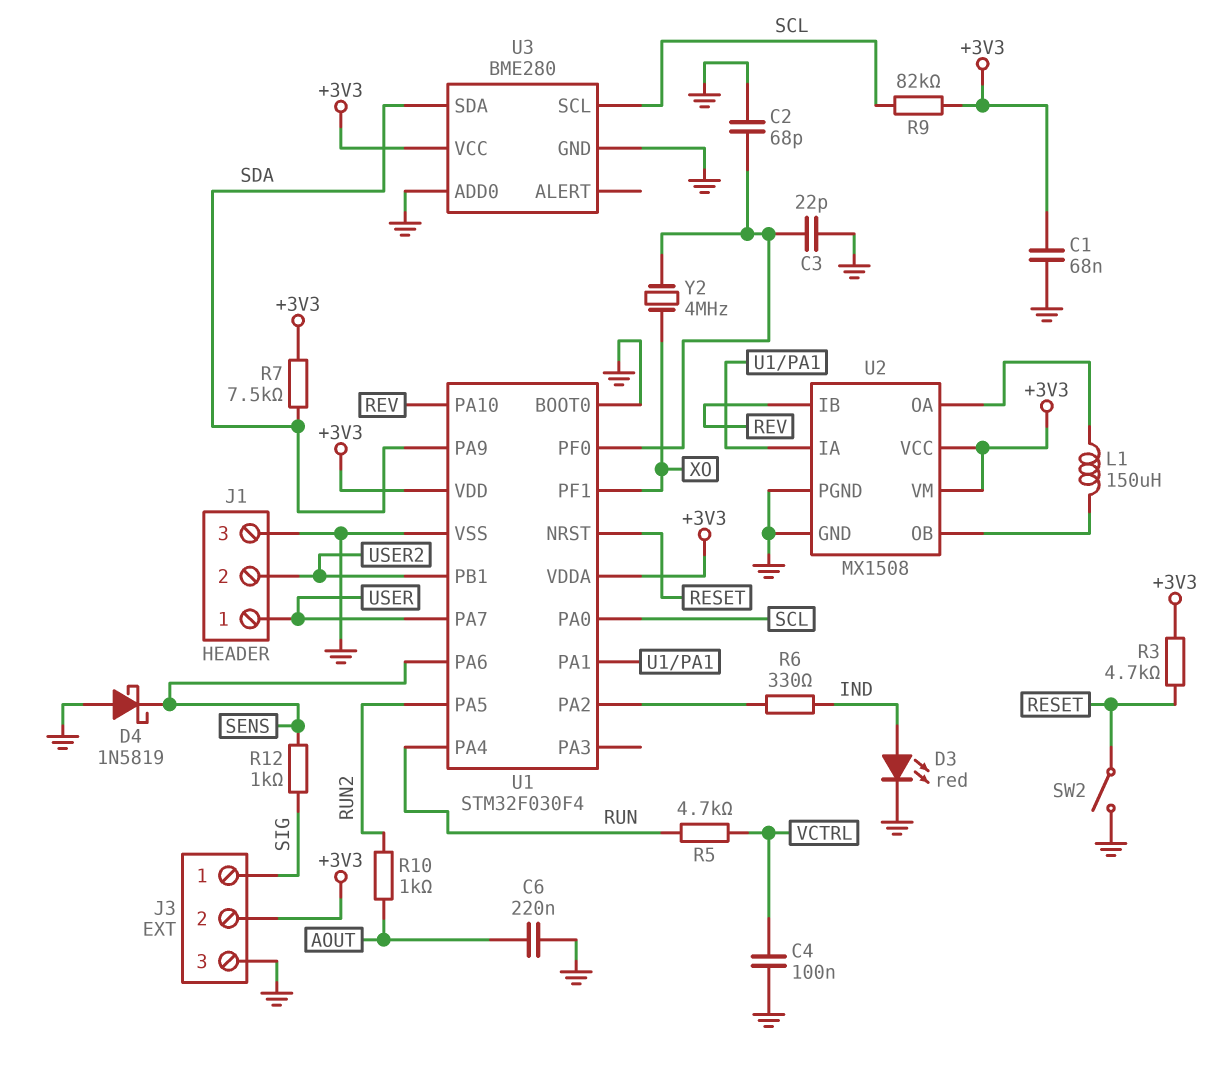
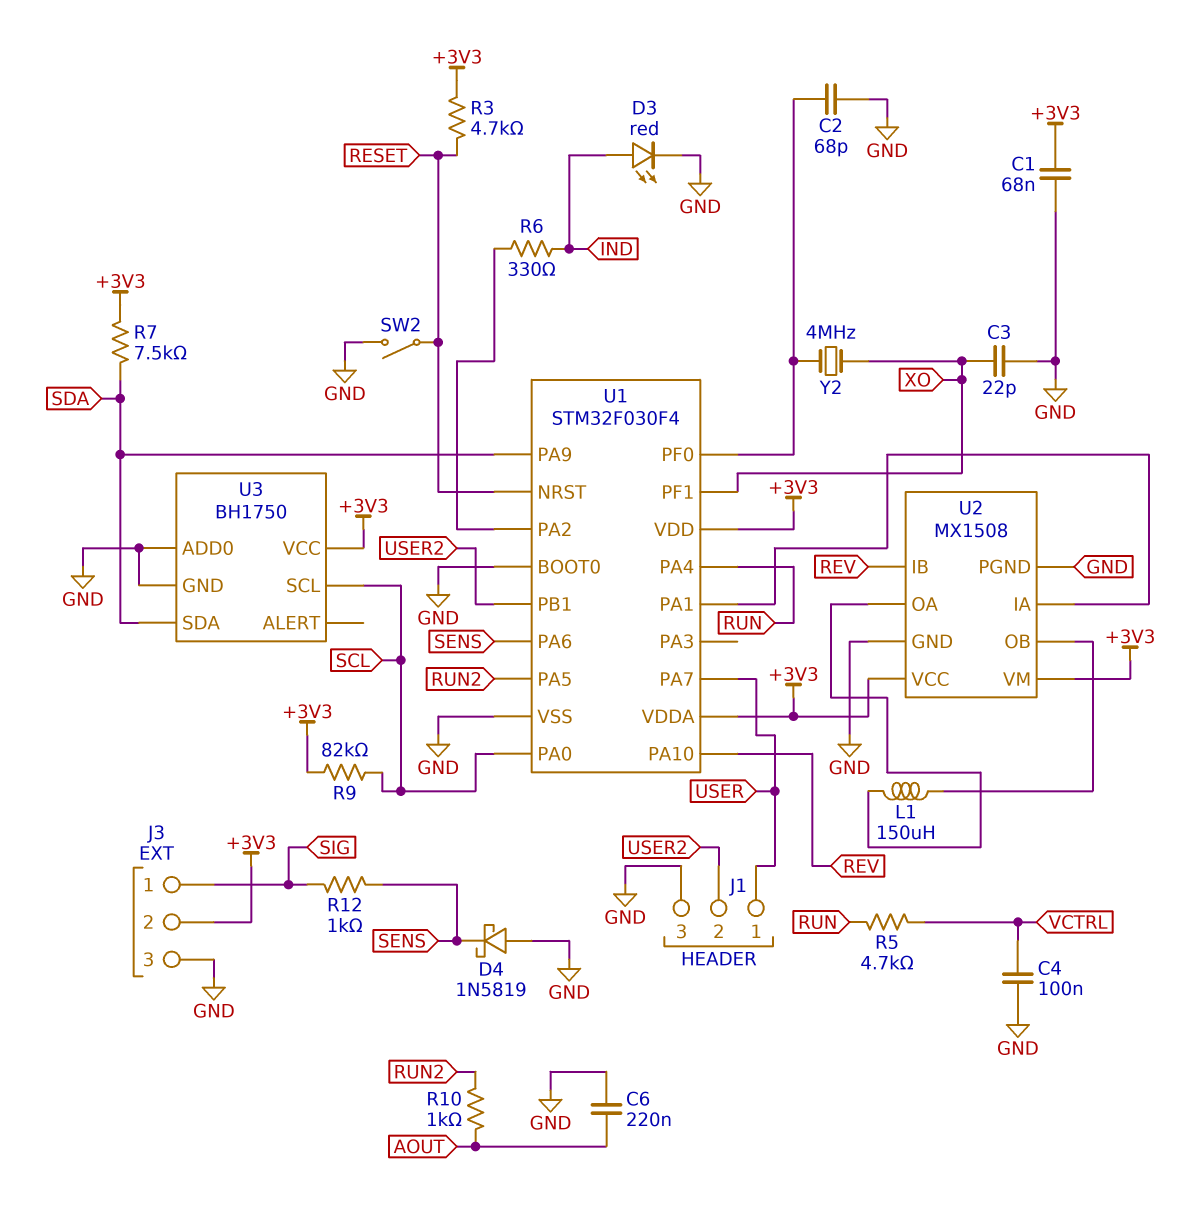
C3: 22pF (GND, U1/PF0) -> 22pF (GND, XO)
U3: BME280 -> BH1750

